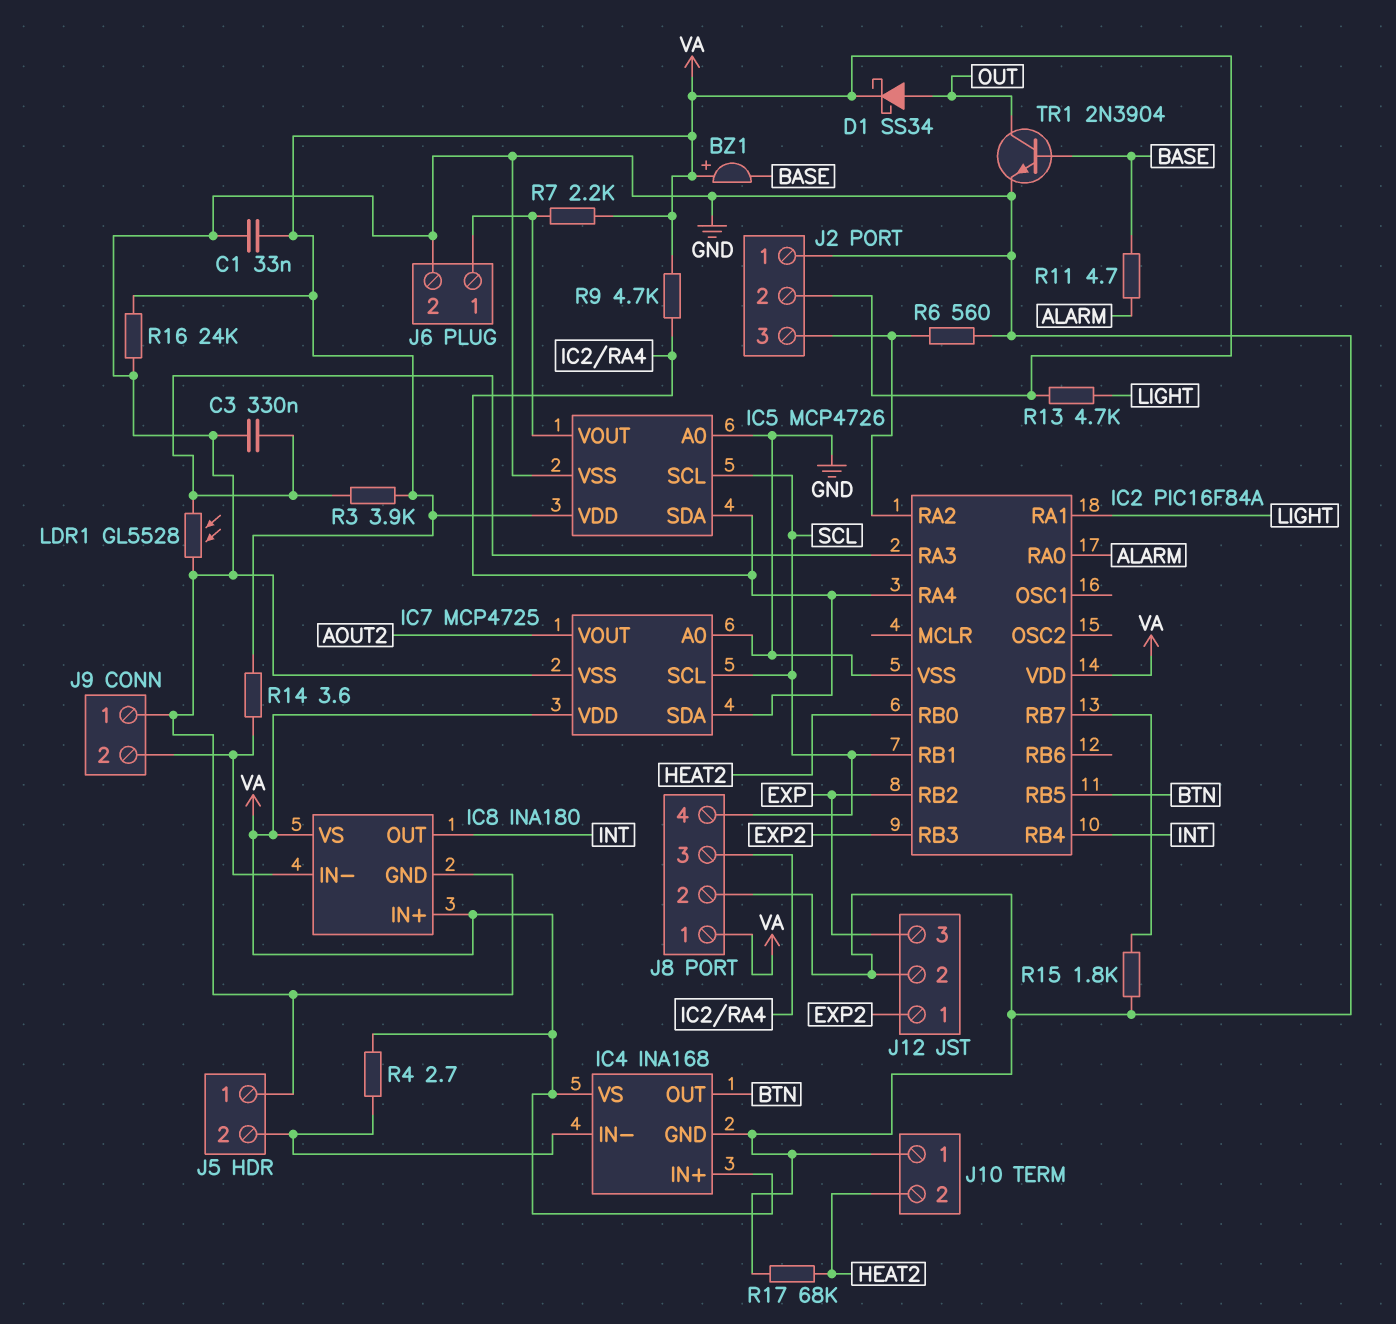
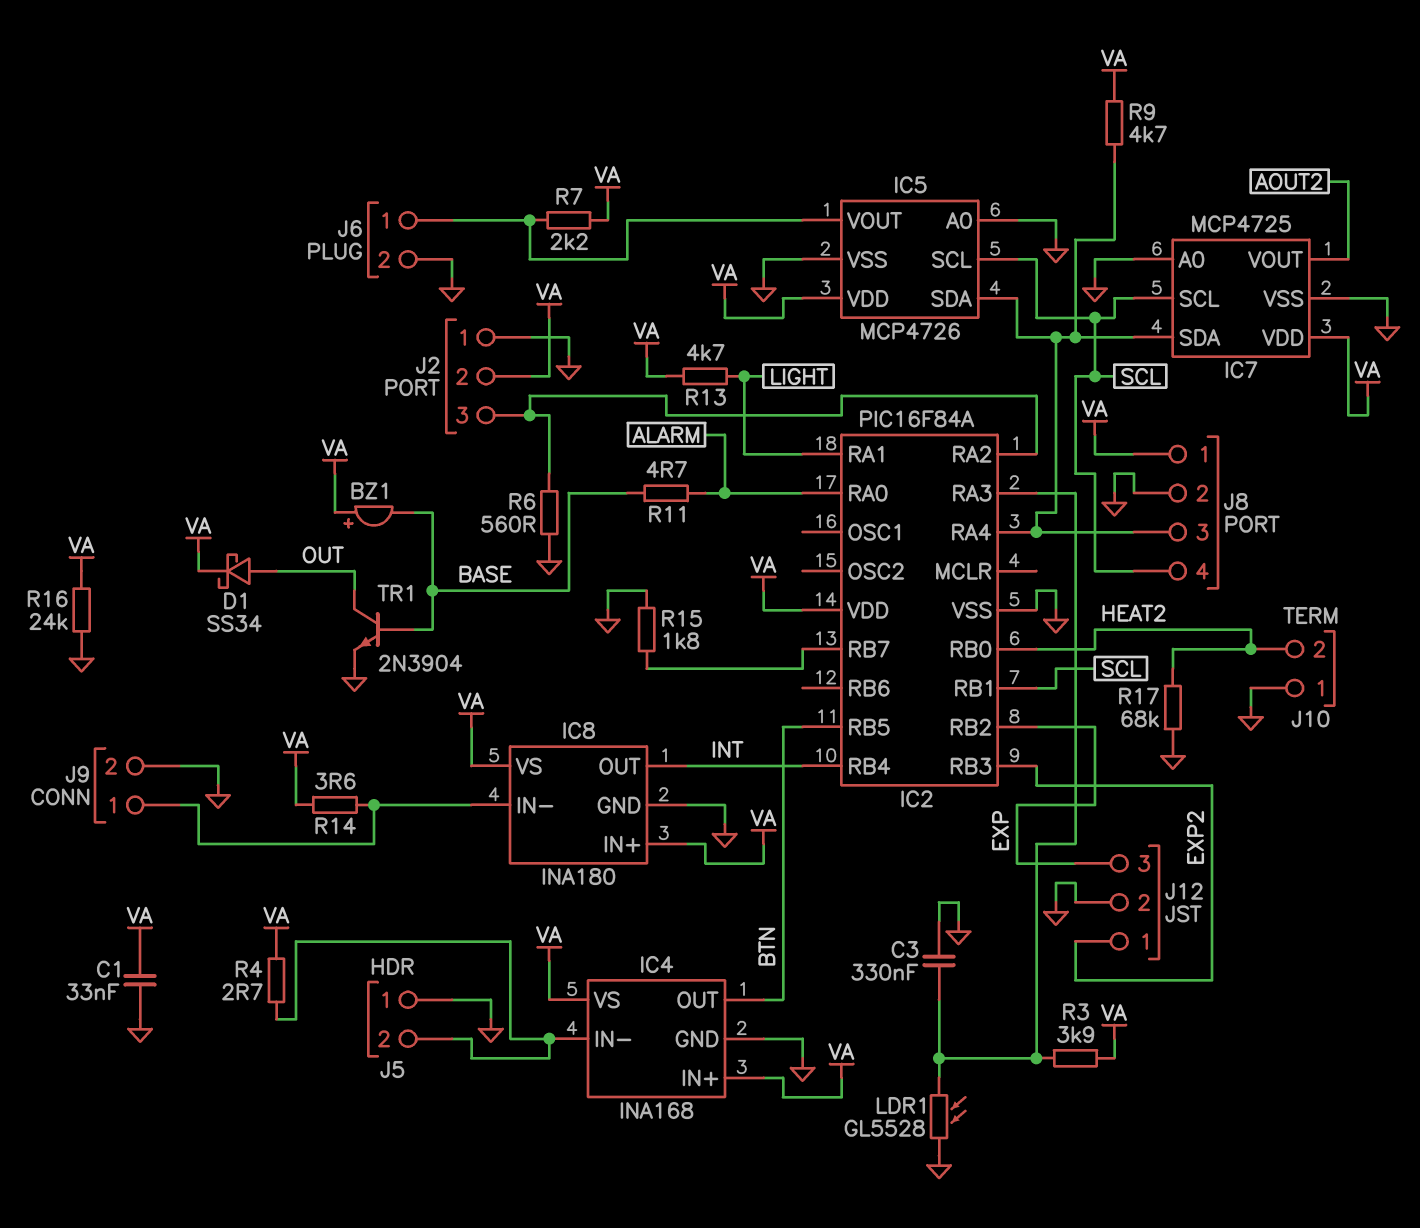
J9 pin 1: GND -> IC8/IN-
J9 pin 2: IC8/IN- -> GND

